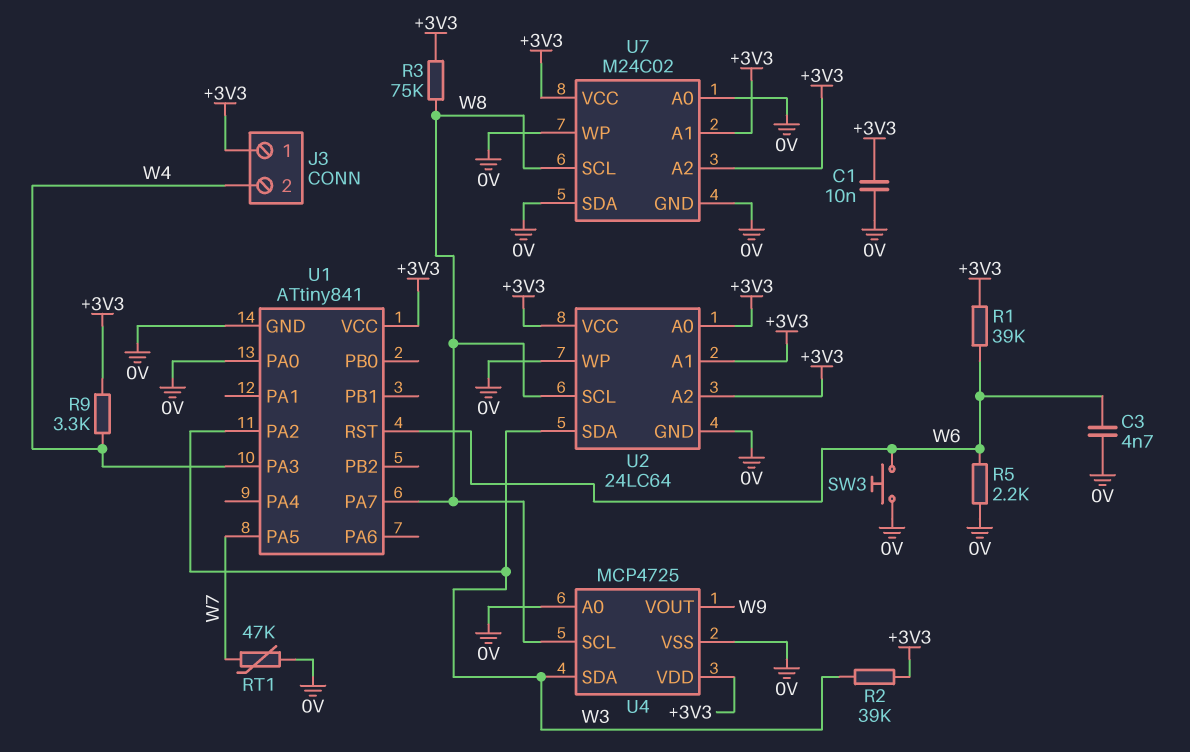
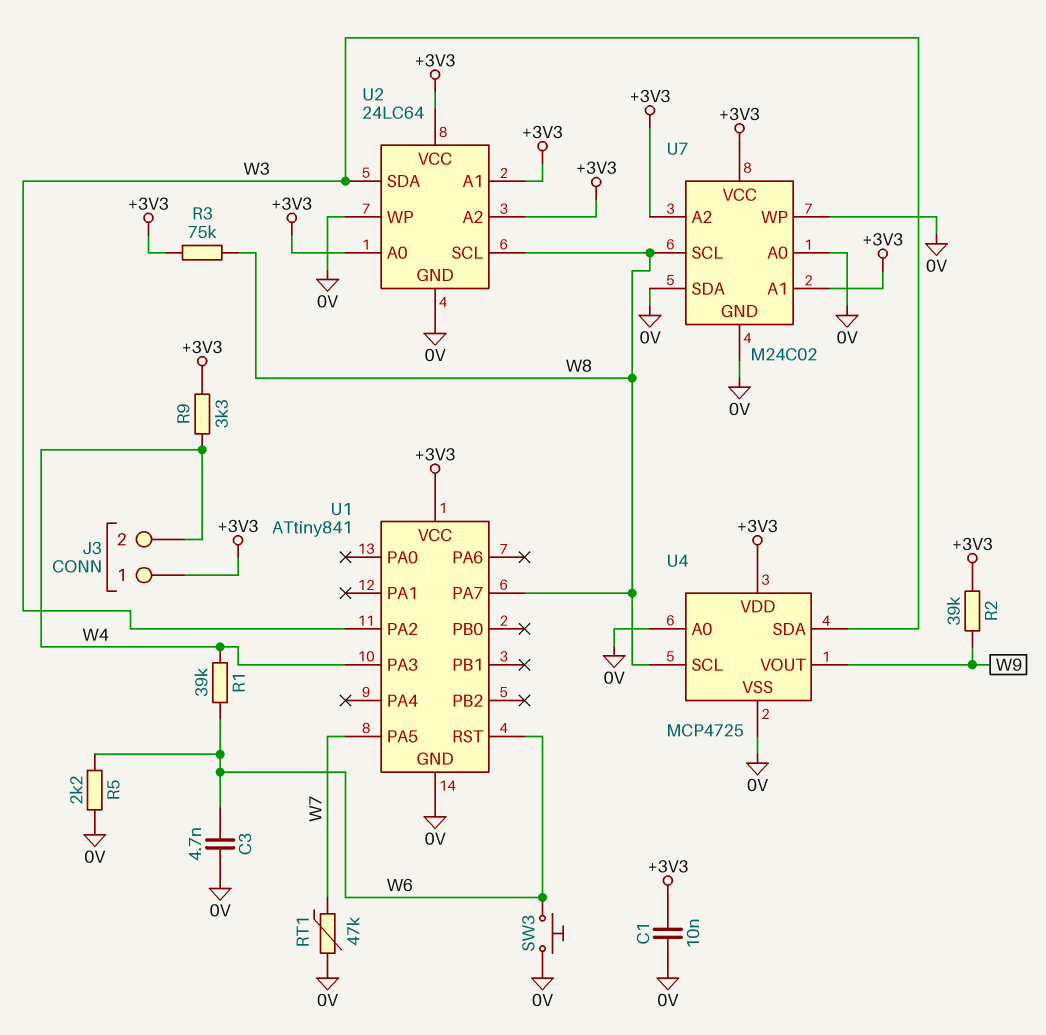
R1: 39k (+3V3, W6) -> 39k (W4, W6)
R2: 39k (+3V3, W3) -> 39k (+3V3, W9)
U1 pin PA0: 0V -> none

